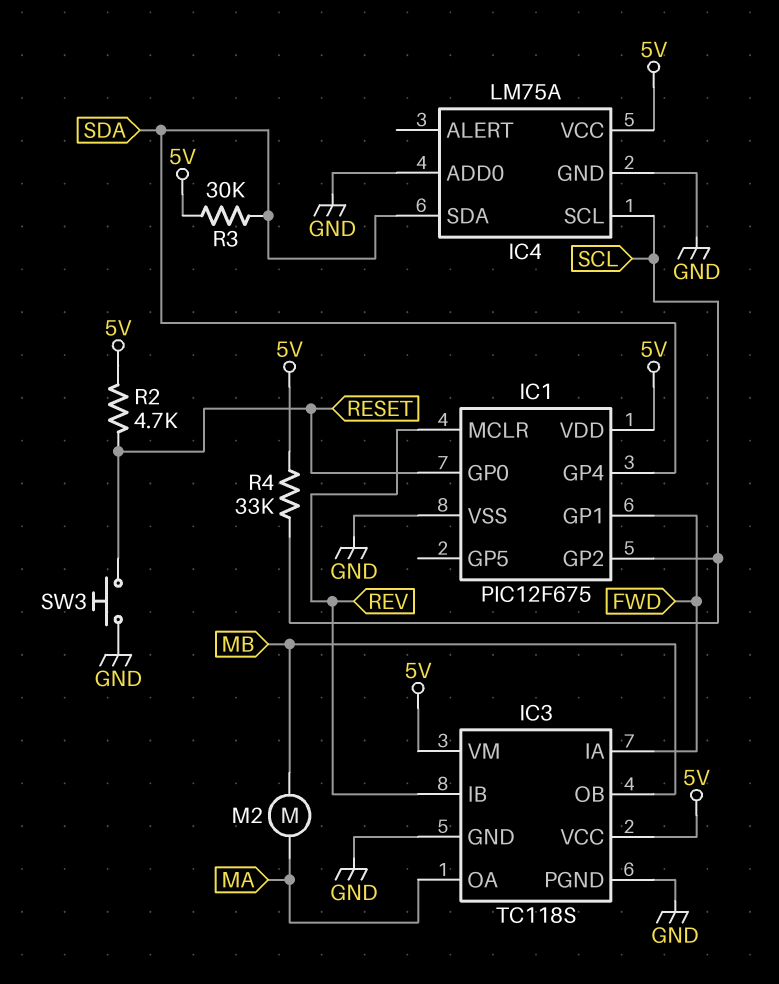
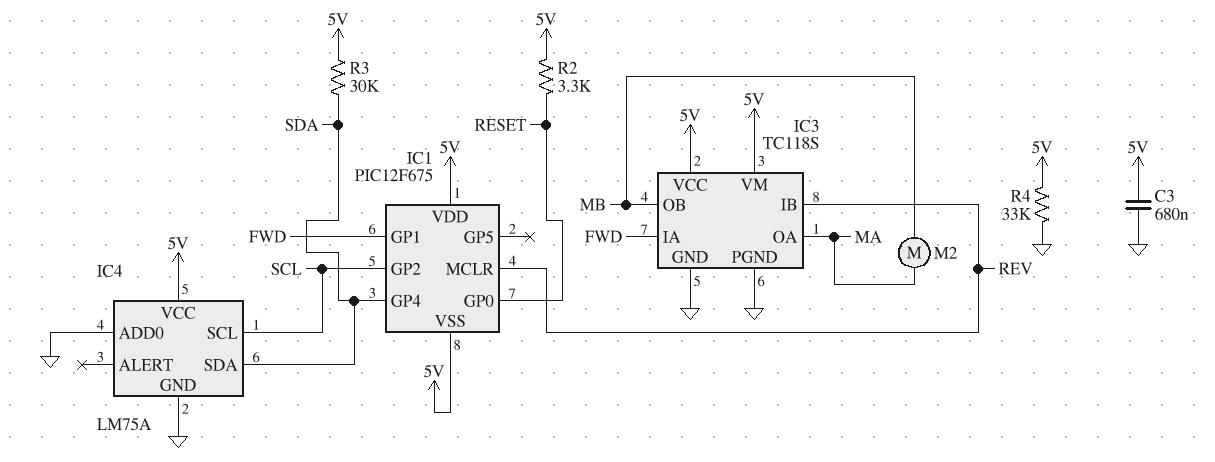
C3: none -> 680nF (5V, GND)
IC1 pin VSS: GND -> 5V
R2: 4.7k (5V, RESET) -> 3.3k (5V, RESET)
R4: 33k (5V, SCL) -> 33k (5V, GND)
SW3: button (GND, RESET) -> none

